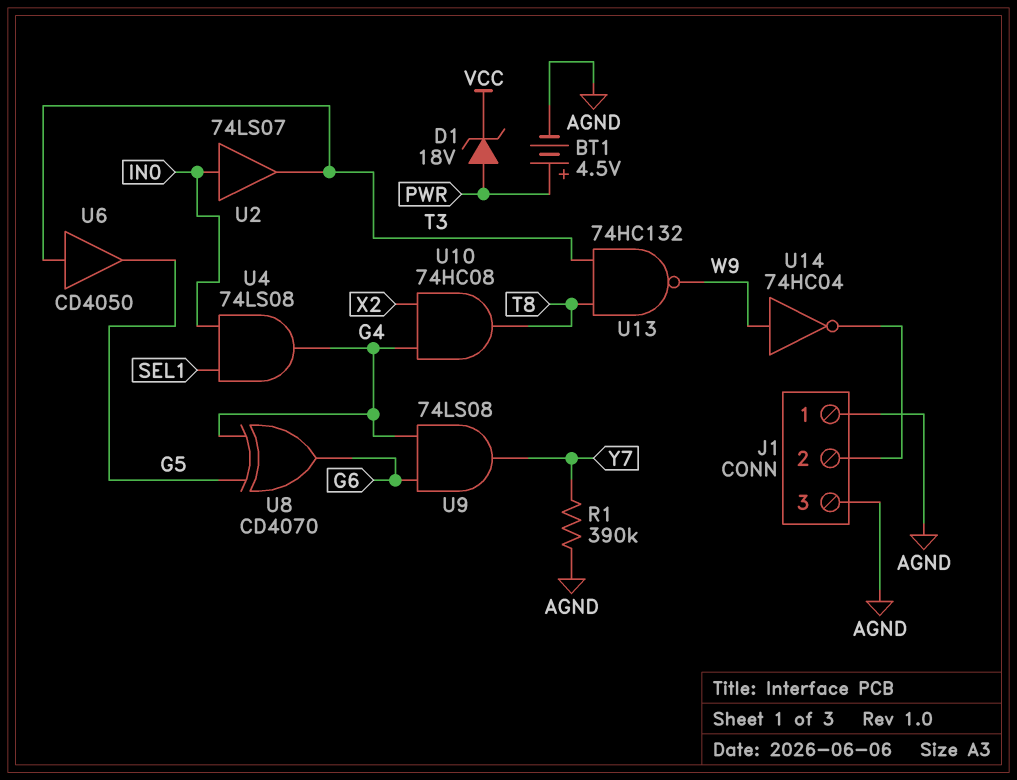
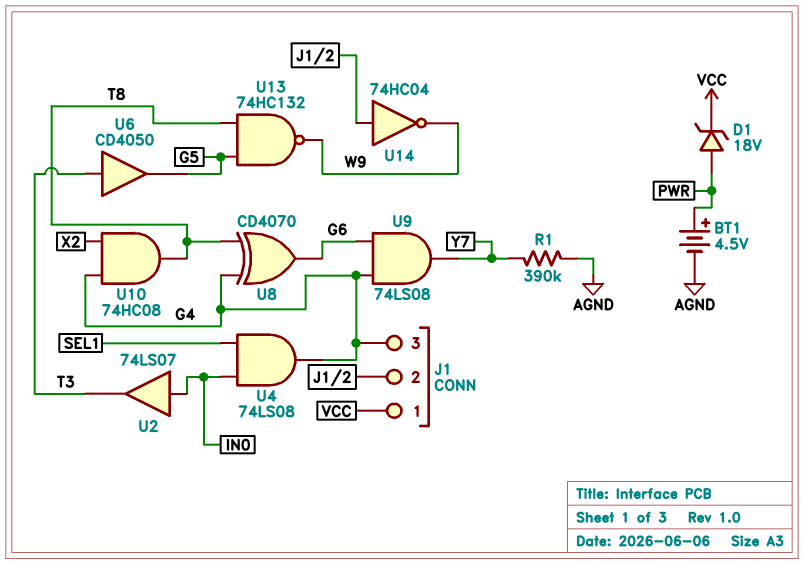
J1 pin 1: AGND -> VCC
J1 pin 3: AGND -> G4
U8: XOR CD4070 (in G4, in G5, out G6) -> XOR CD4070 (in G4, in T8, out G6)
U13: NAND 74HC132 (in T3, in T8, out W9) -> NAND 74HC132 (in G5, in T8, out W9)
U14: NOT 74HC04 (in W9, out J1/2) -> NOT 74HC04 (in J1/2, out W9)

